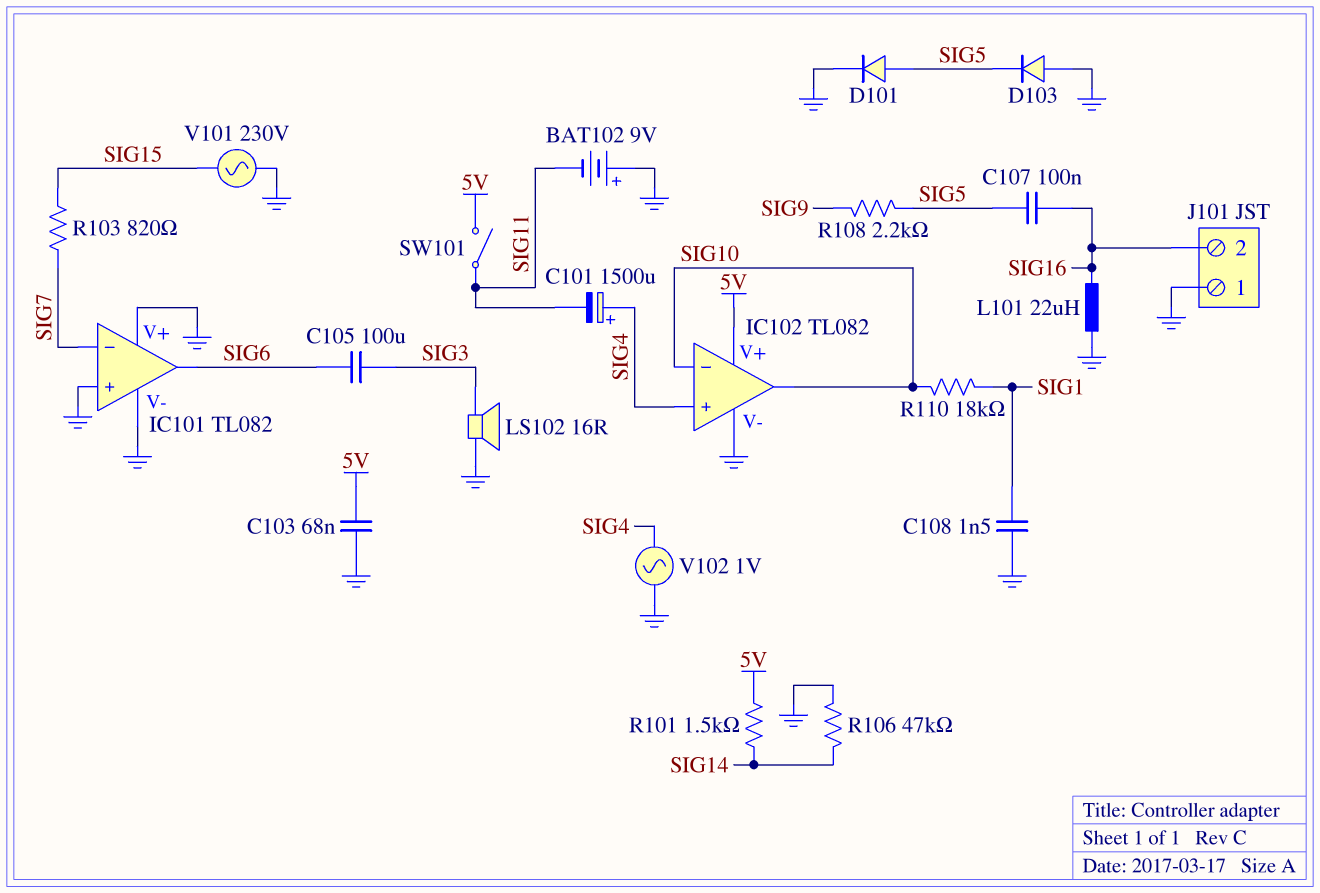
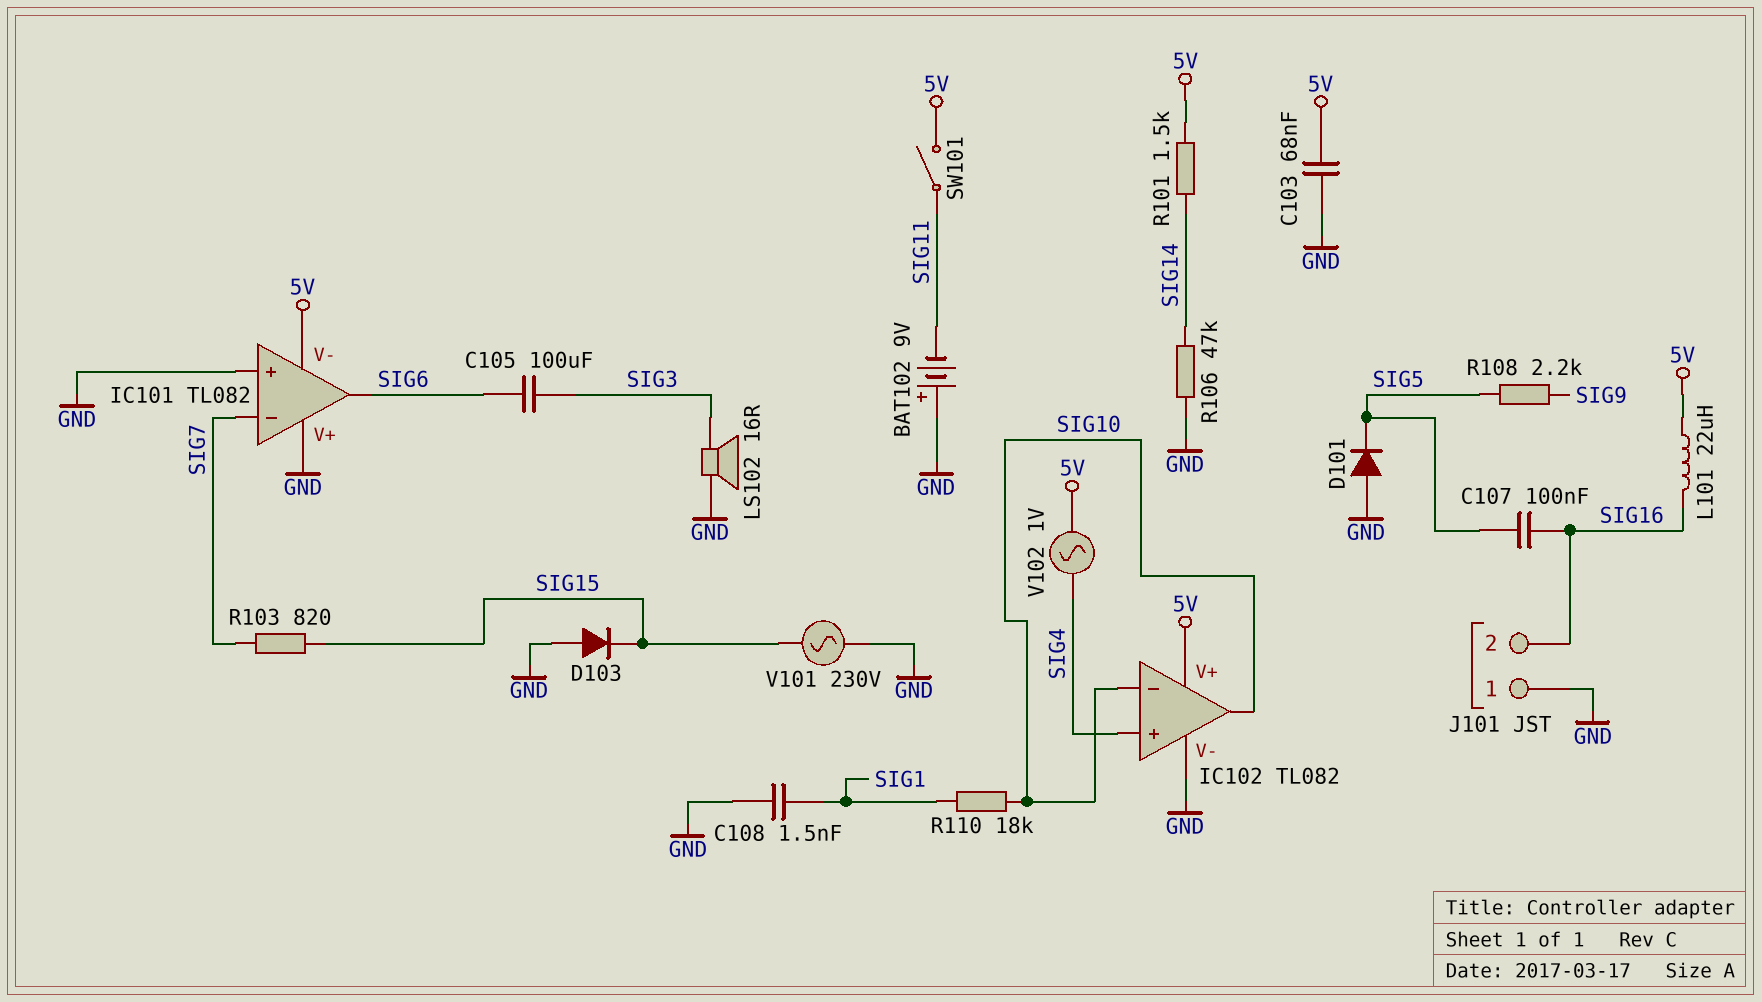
C101: 1500uF (plus SIG4, minus SIG11) -> none
D101: diode (A SIG5, K GND) -> diode (A GND, K SIG5)
D103: diode (A GND, K SIG5) -> diode (A GND, K SIG15)
IC101 pin V-: GND -> 5V
L101: 22uH (GND, SIG16) -> 22uH (5V, SIG16)
V102: AC 1V (GND, SIG4) -> AC 1V (5V, SIG4)

